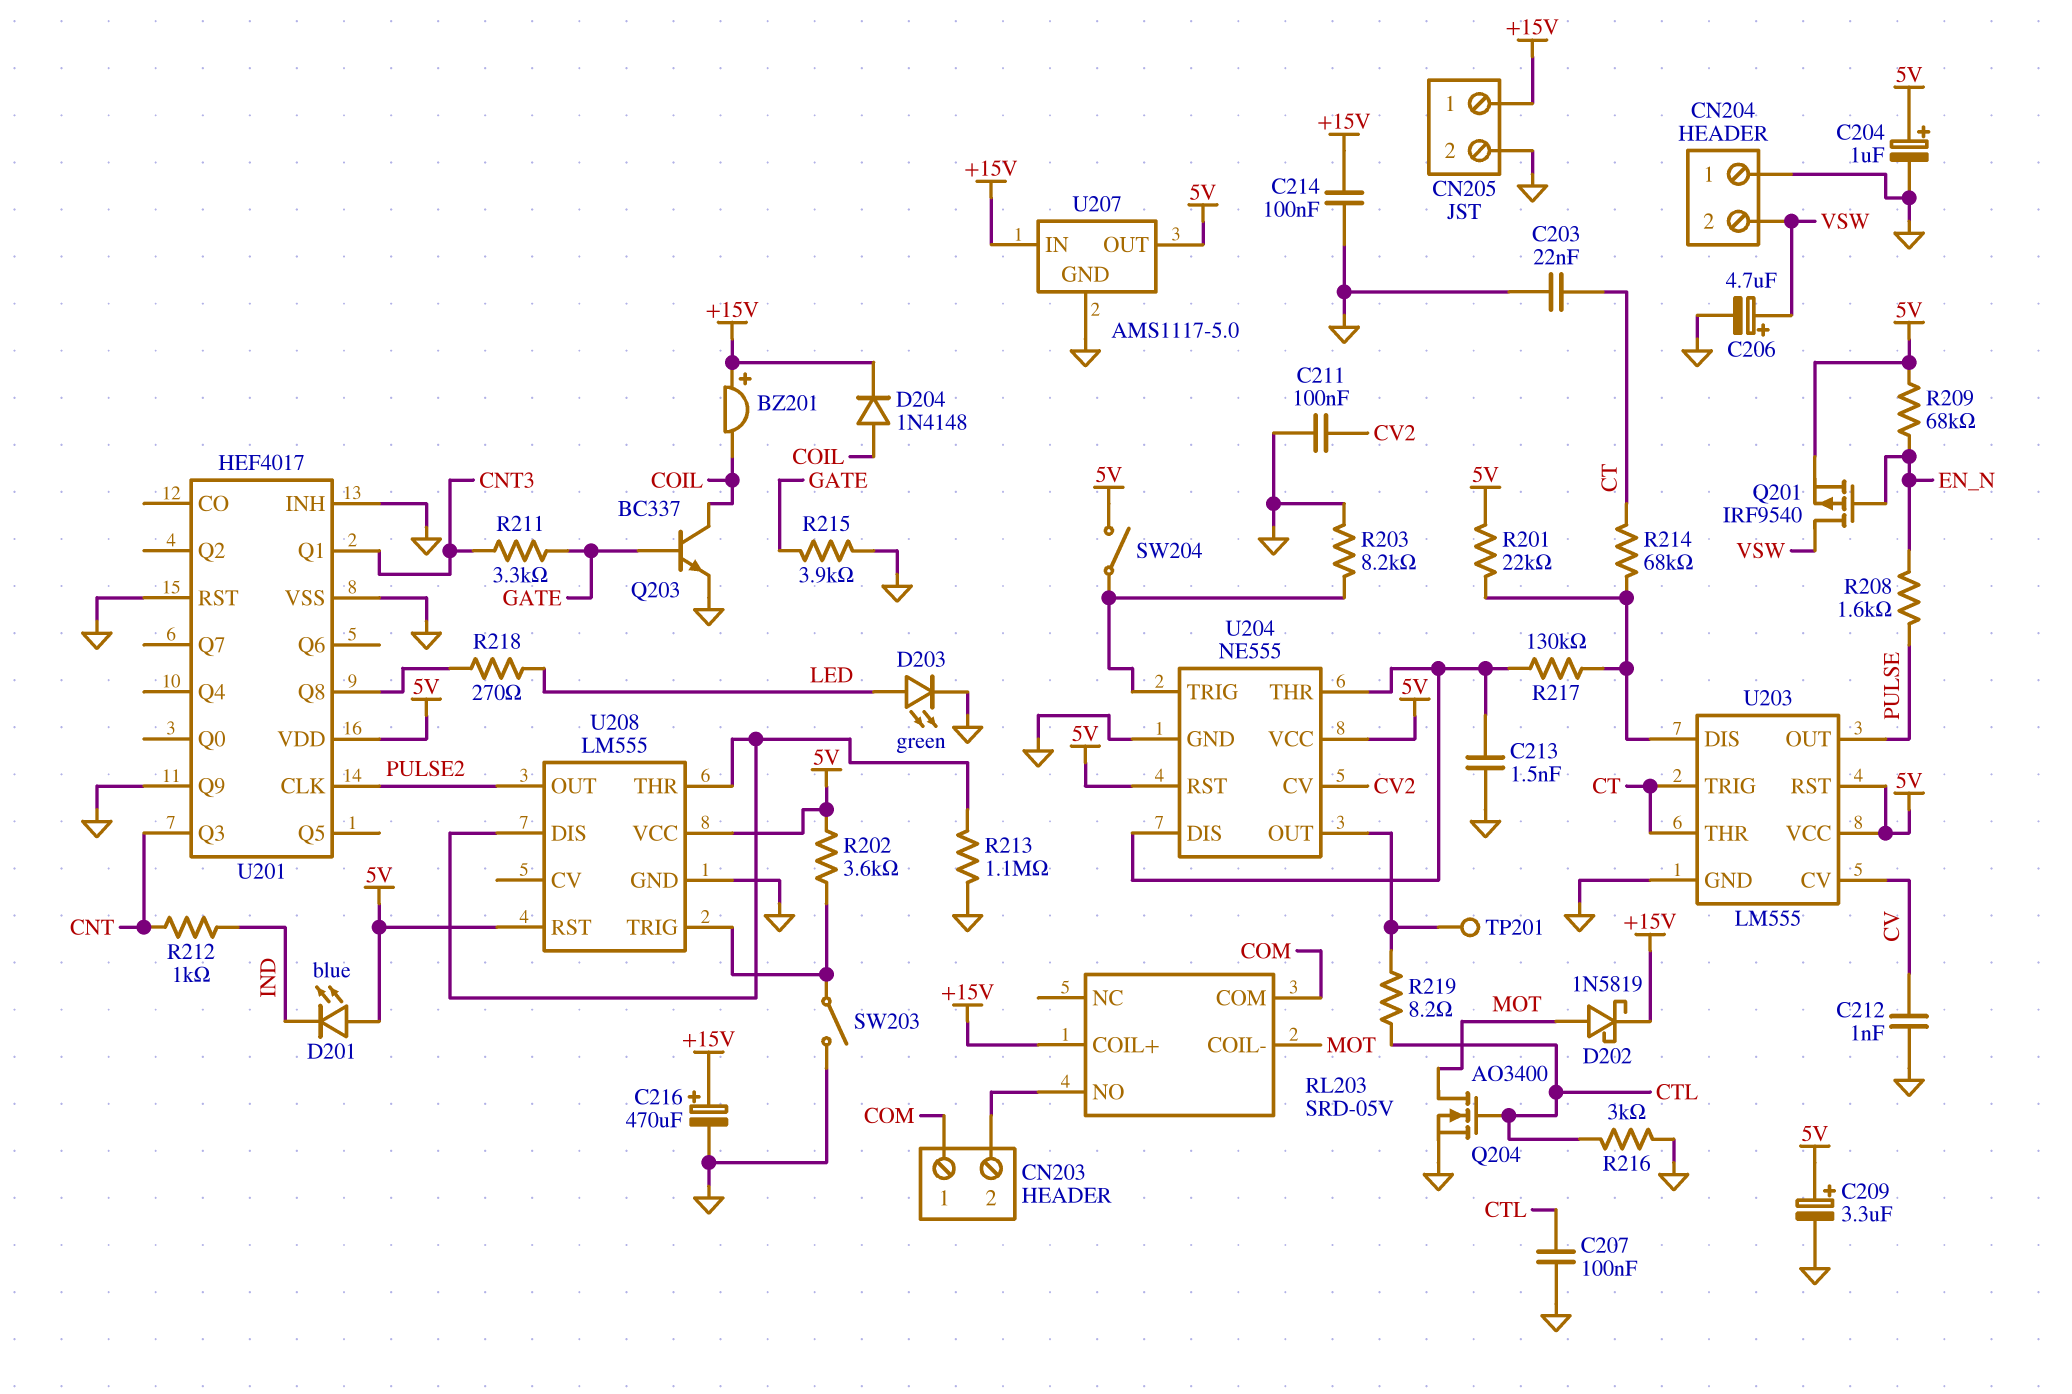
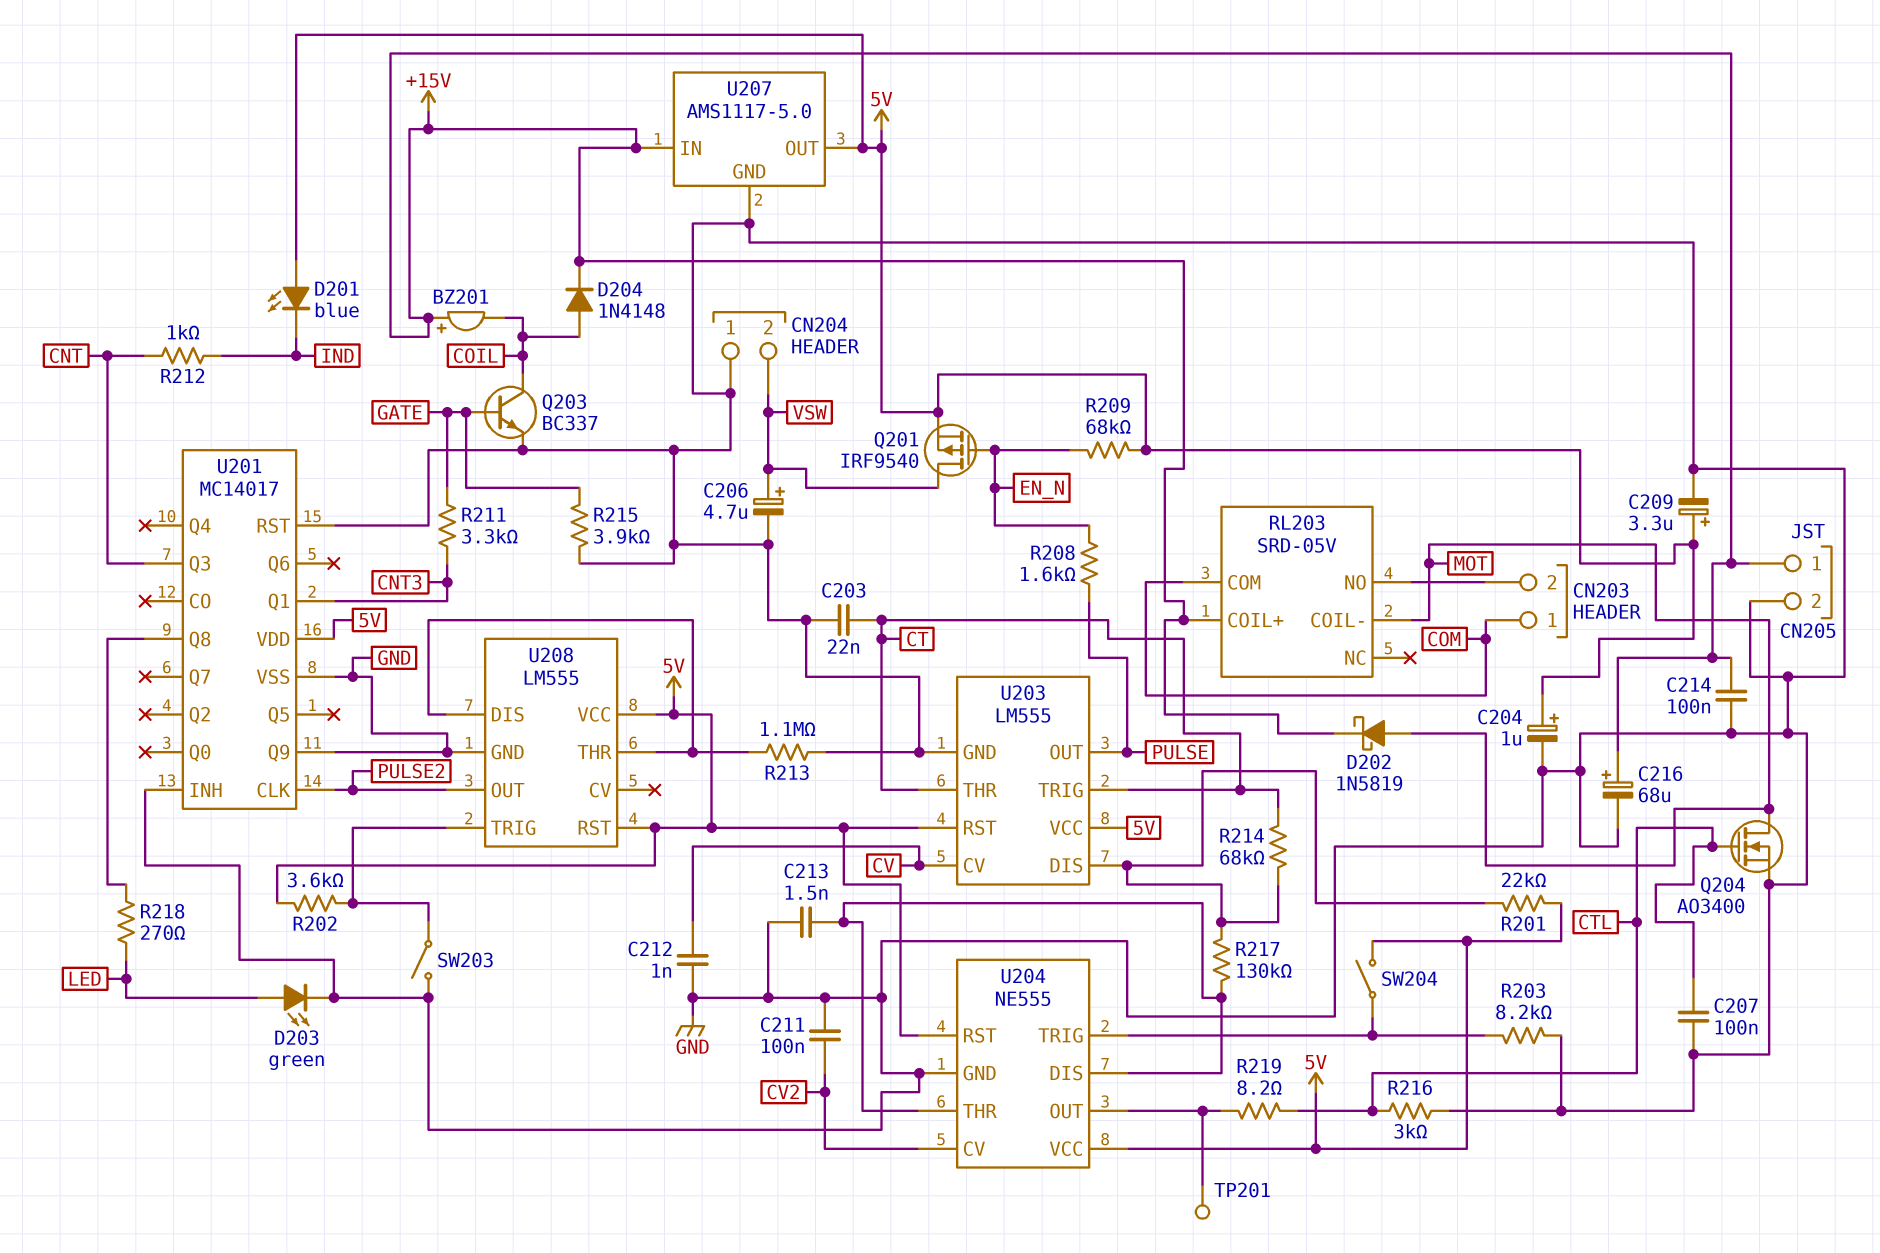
C216: 470uF (plus +15V, minus GND) -> 68uF (plus +15V, minus GND)
U201: HEF4017 -> MC14017

